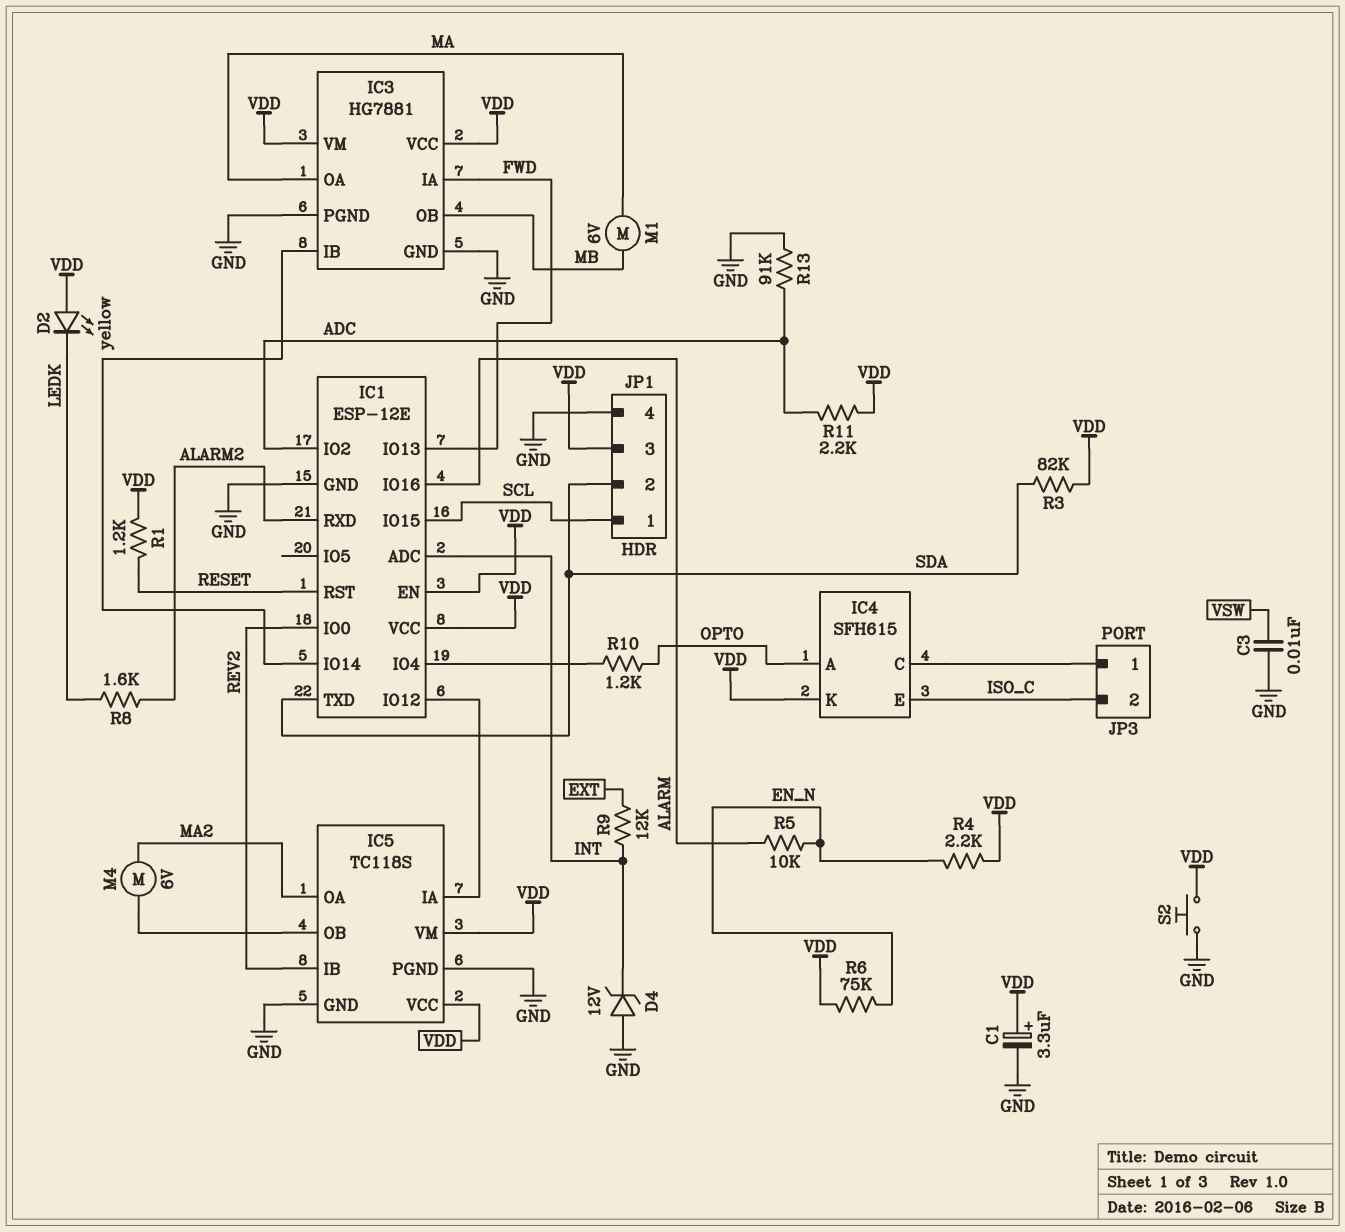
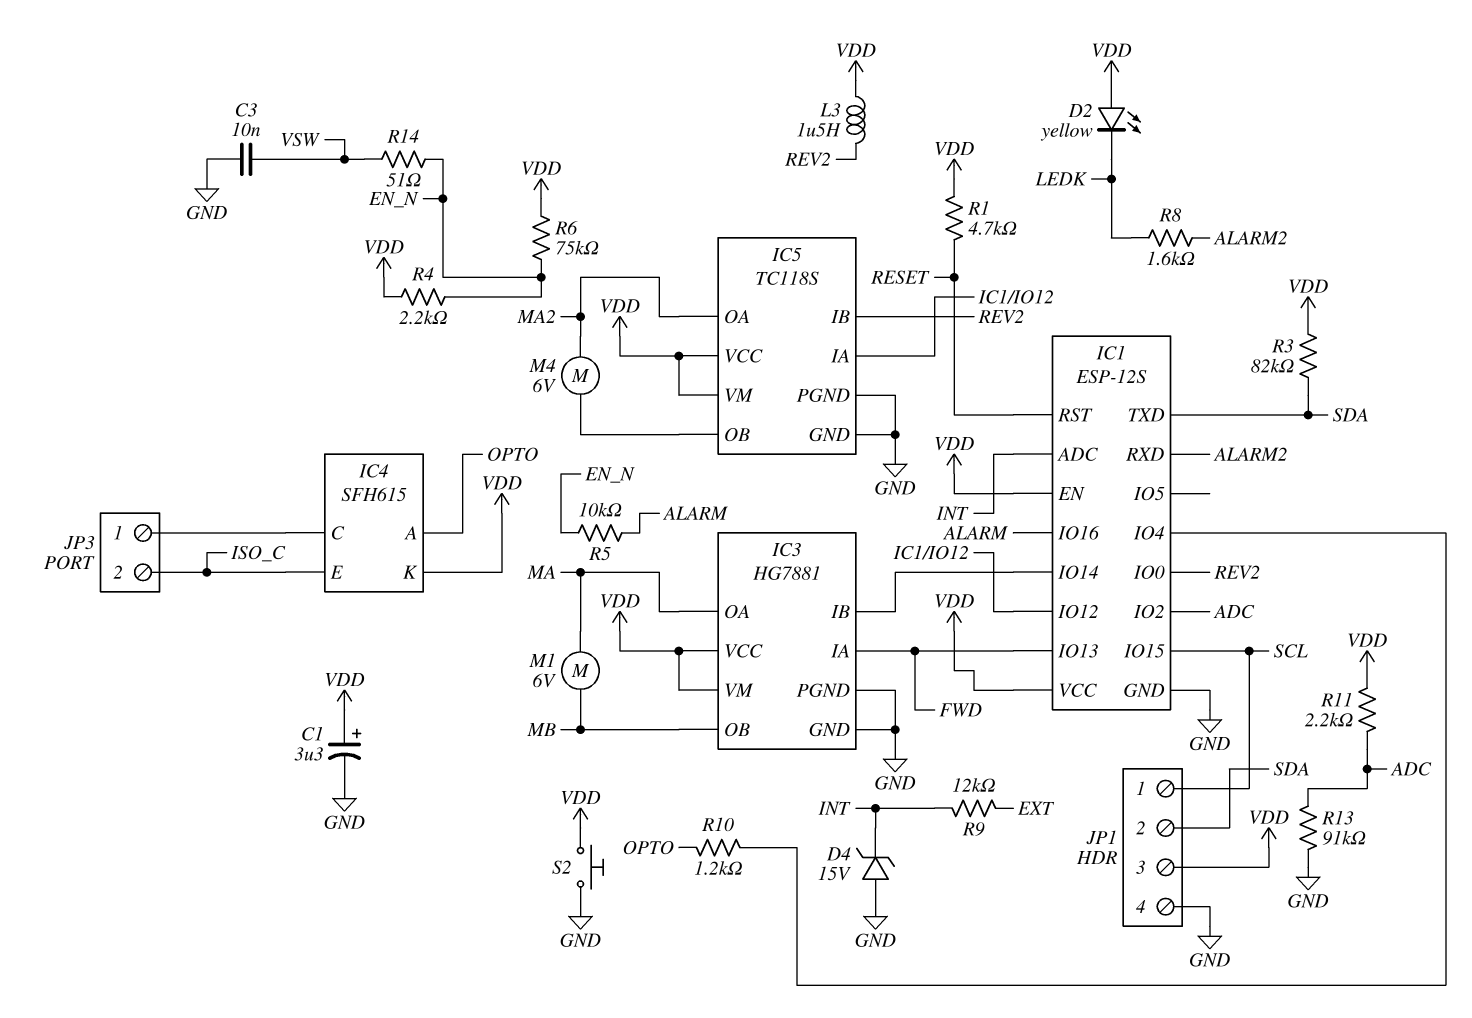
D4: zener 12V (A GND, K INT) -> zener 15V (A GND, K INT)
IC1: ESP-12E -> ESP-12S
L3: none -> 1.5uH (REV2, VDD)
R1: 1.2k (RESET, VDD) -> 4.7k (RESET, VDD)
R14: none -> 51 (EN_N, VSW)

